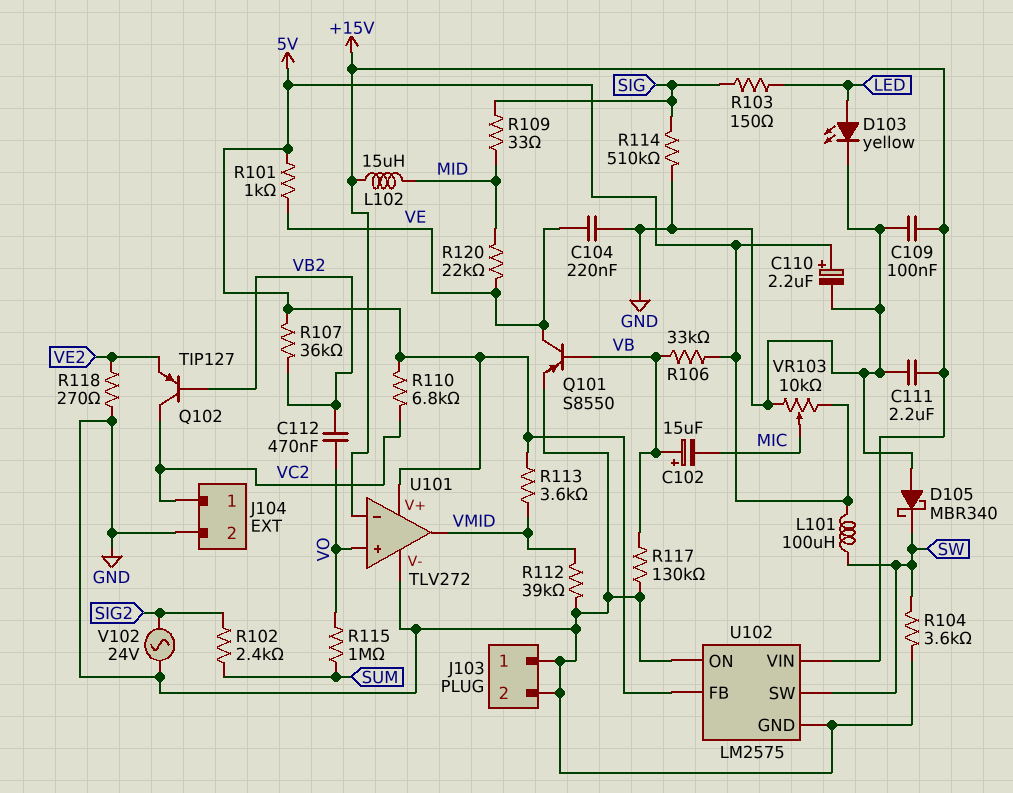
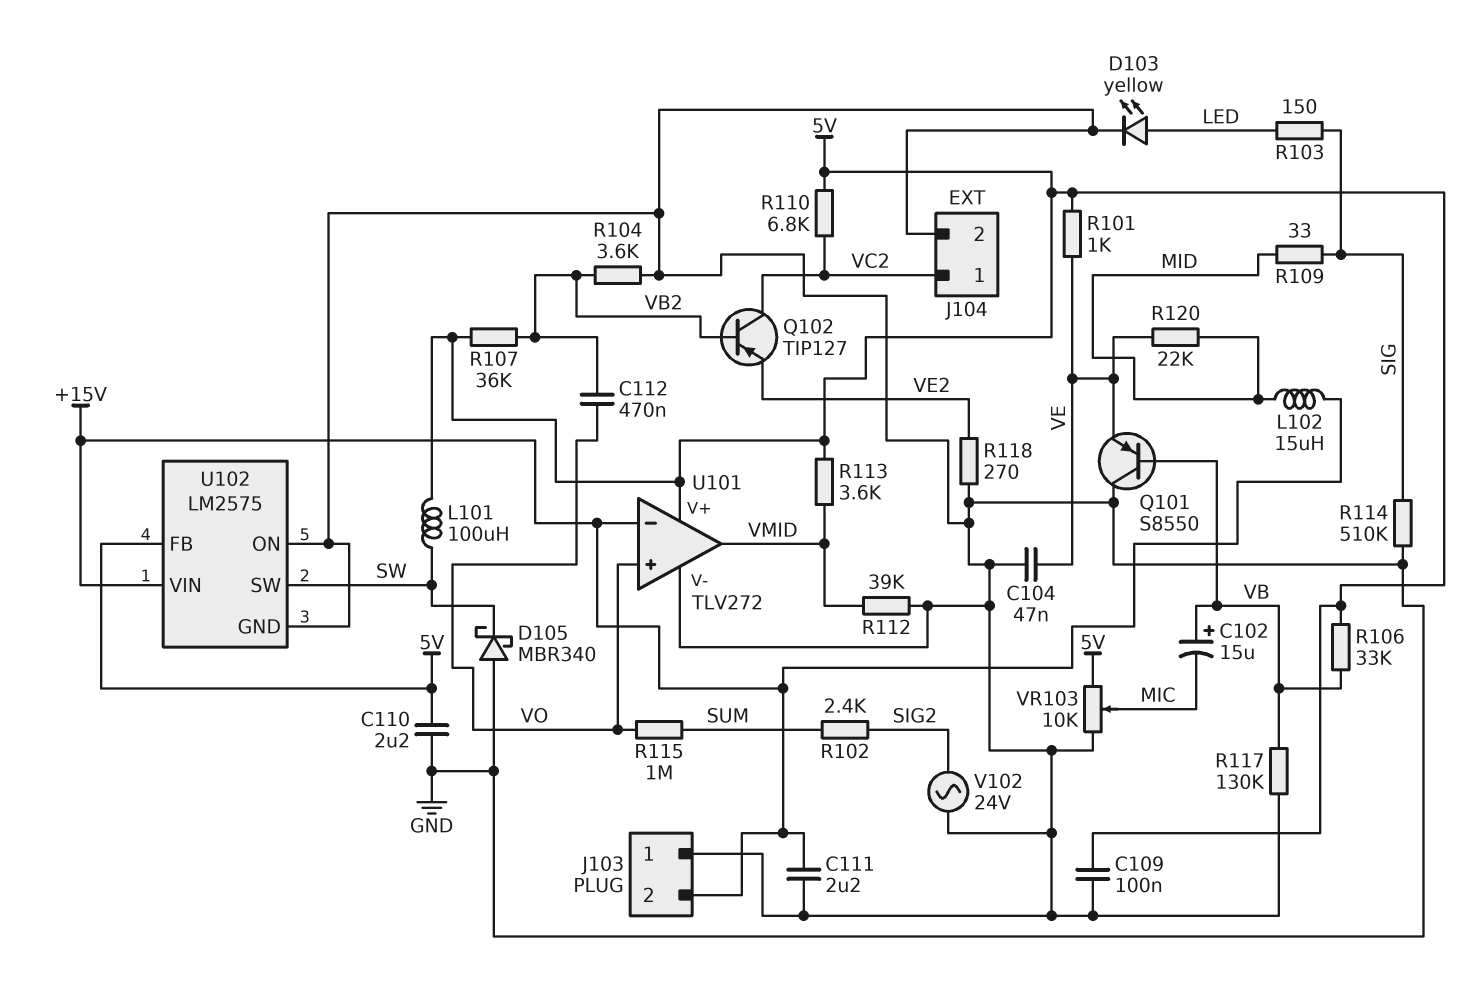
C104: 220nF (GND, VE) -> 47nF (GND, VE)
C109: 100nF (+15V, GND) -> 100nF (5V, GND)
C110: 2.2uF (plus 5V, minus GND) -> 2.2uF (5V, GND)
J103 pin 2: GND -> +15V
Q101: PNP S8550 (B VB, C VE, E GND) -> PNP S8550 (B VB, C GND, E VE)
R104: 3.6k (GND, SW) -> 3.6k (GND, VB2)

